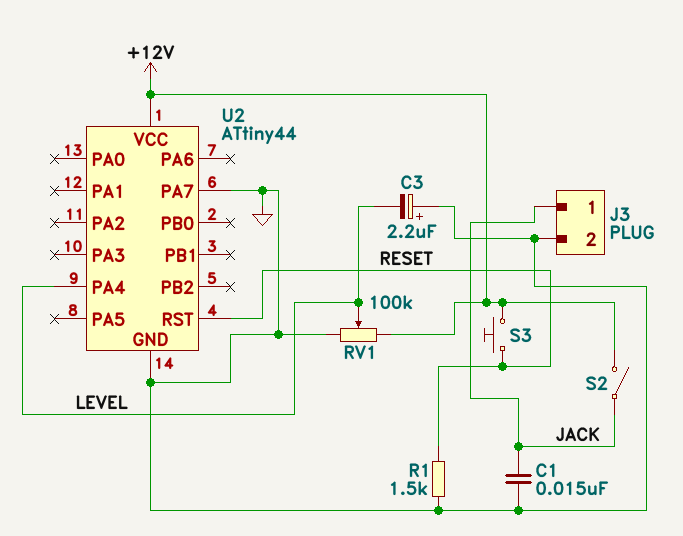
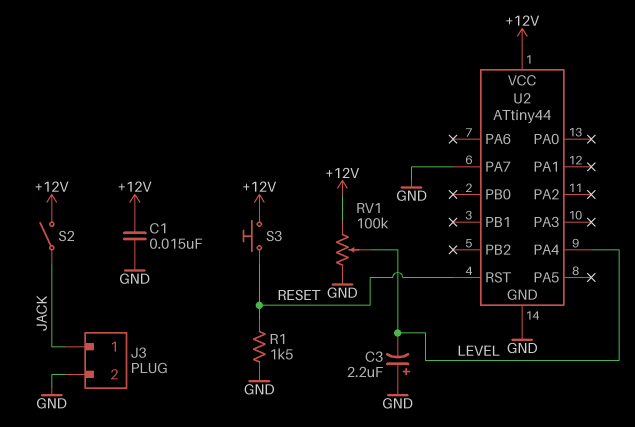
C1: 15nF (GND, JACK) -> 15nF (+12V, GND)

